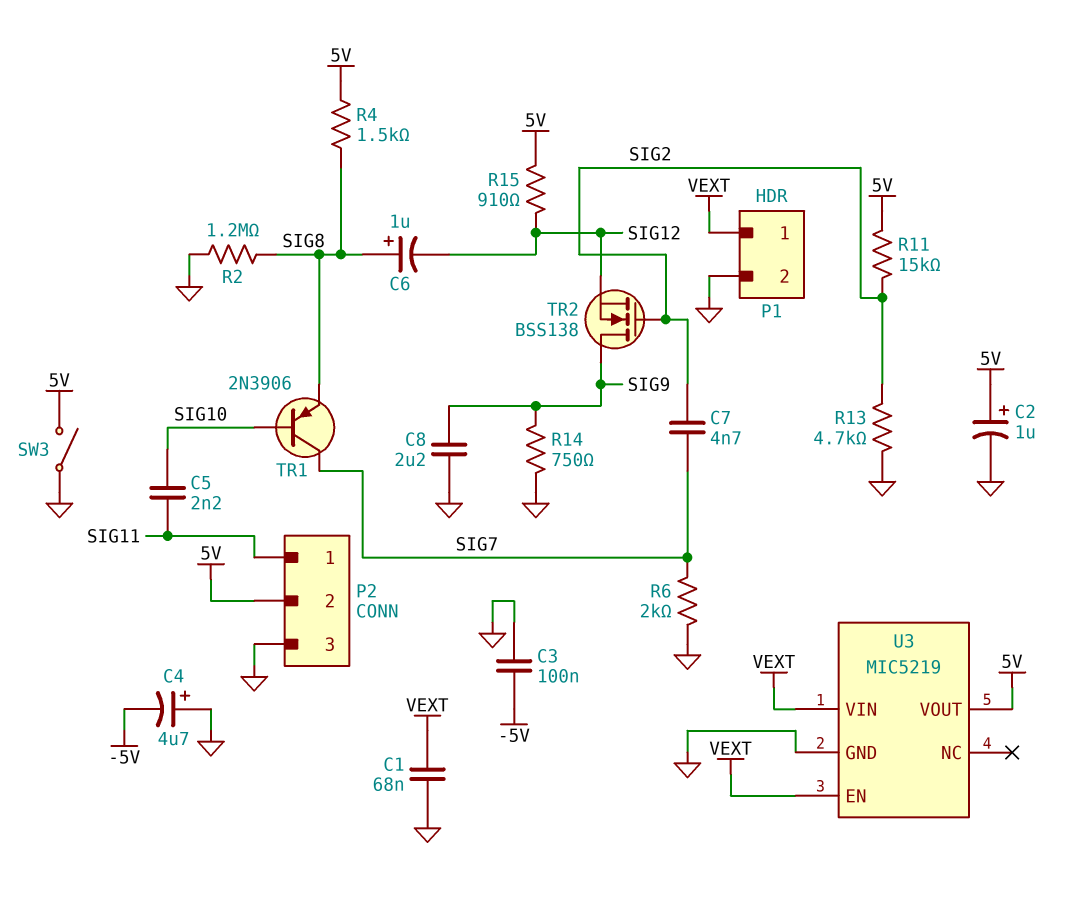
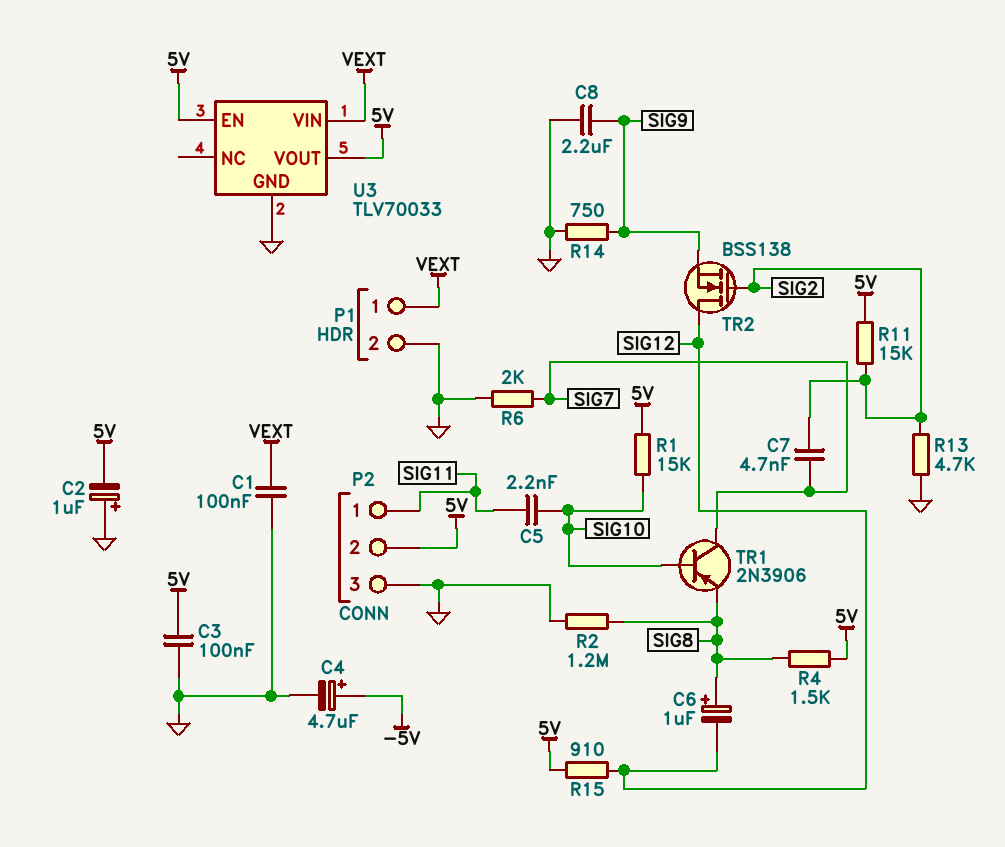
C1: 68nF (GND, VEXT) -> 100nF (GND, VEXT)
C2: 1uF (plus 5V, minus GND) -> 1uF (plus GND, minus 5V)
C3: 100nF (-5V, GND) -> 100nF (5V, GND)
C4: 4.7uF (plus GND, minus -5V) -> 4.7uF (plus -5V, minus GND)
R1: none -> 15k (5V, SIG10)
SW3: switch (5V, GND) -> none
TR2: NMOS BSS138 (G SIG2, D SIG9, S SIG12) -> NMOS BSS138 (G SIG2, D SIG12, S SIG9)
U3: MIC5219 -> TLV70033
U3 pin EN: VEXT -> 5V

